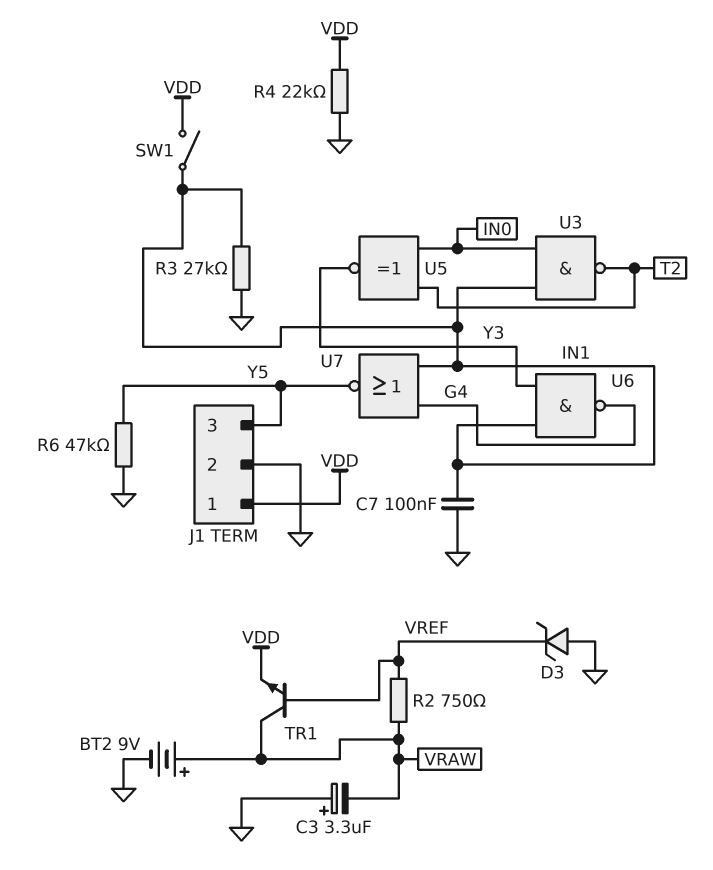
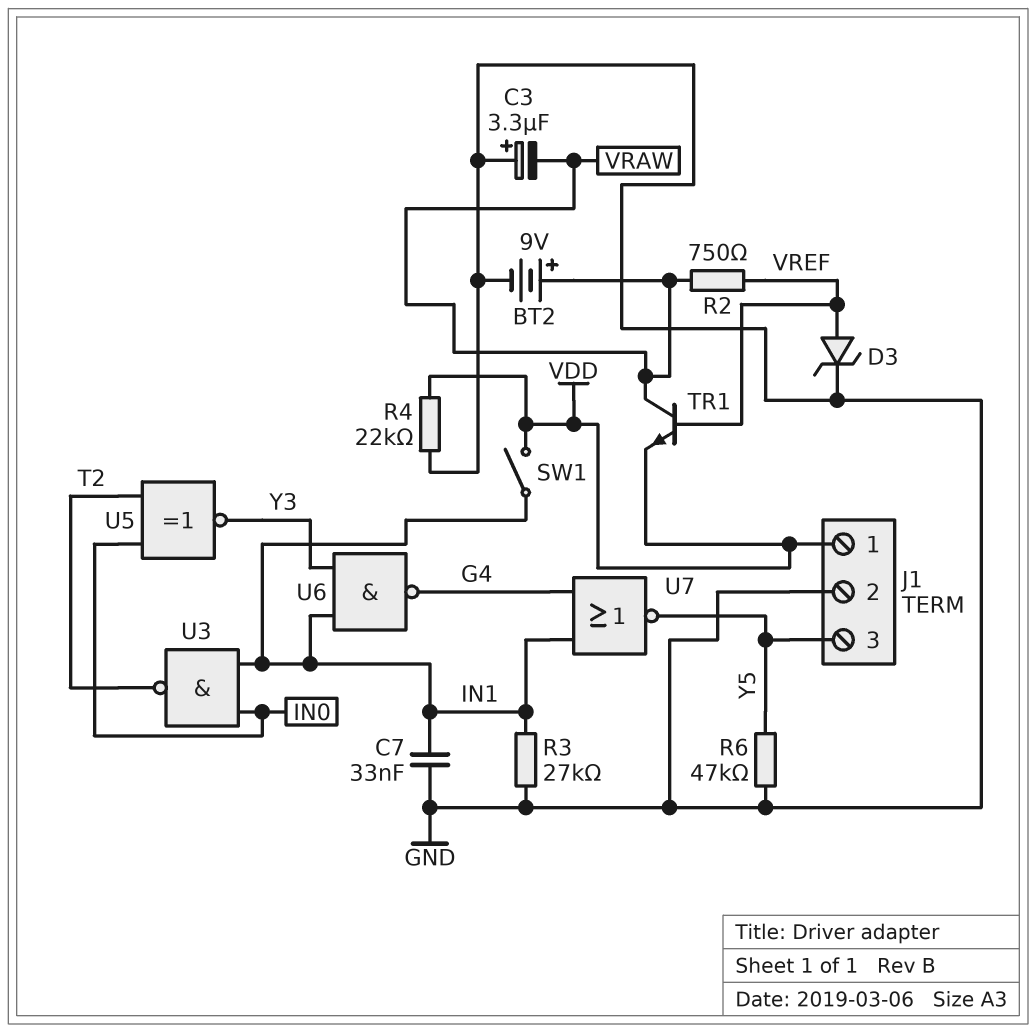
C7: 100nF (GND, IN1) -> 33nF (GND, IN1)
D3: zener (A GND, K VREF) -> zener (A VREF, K GND)

